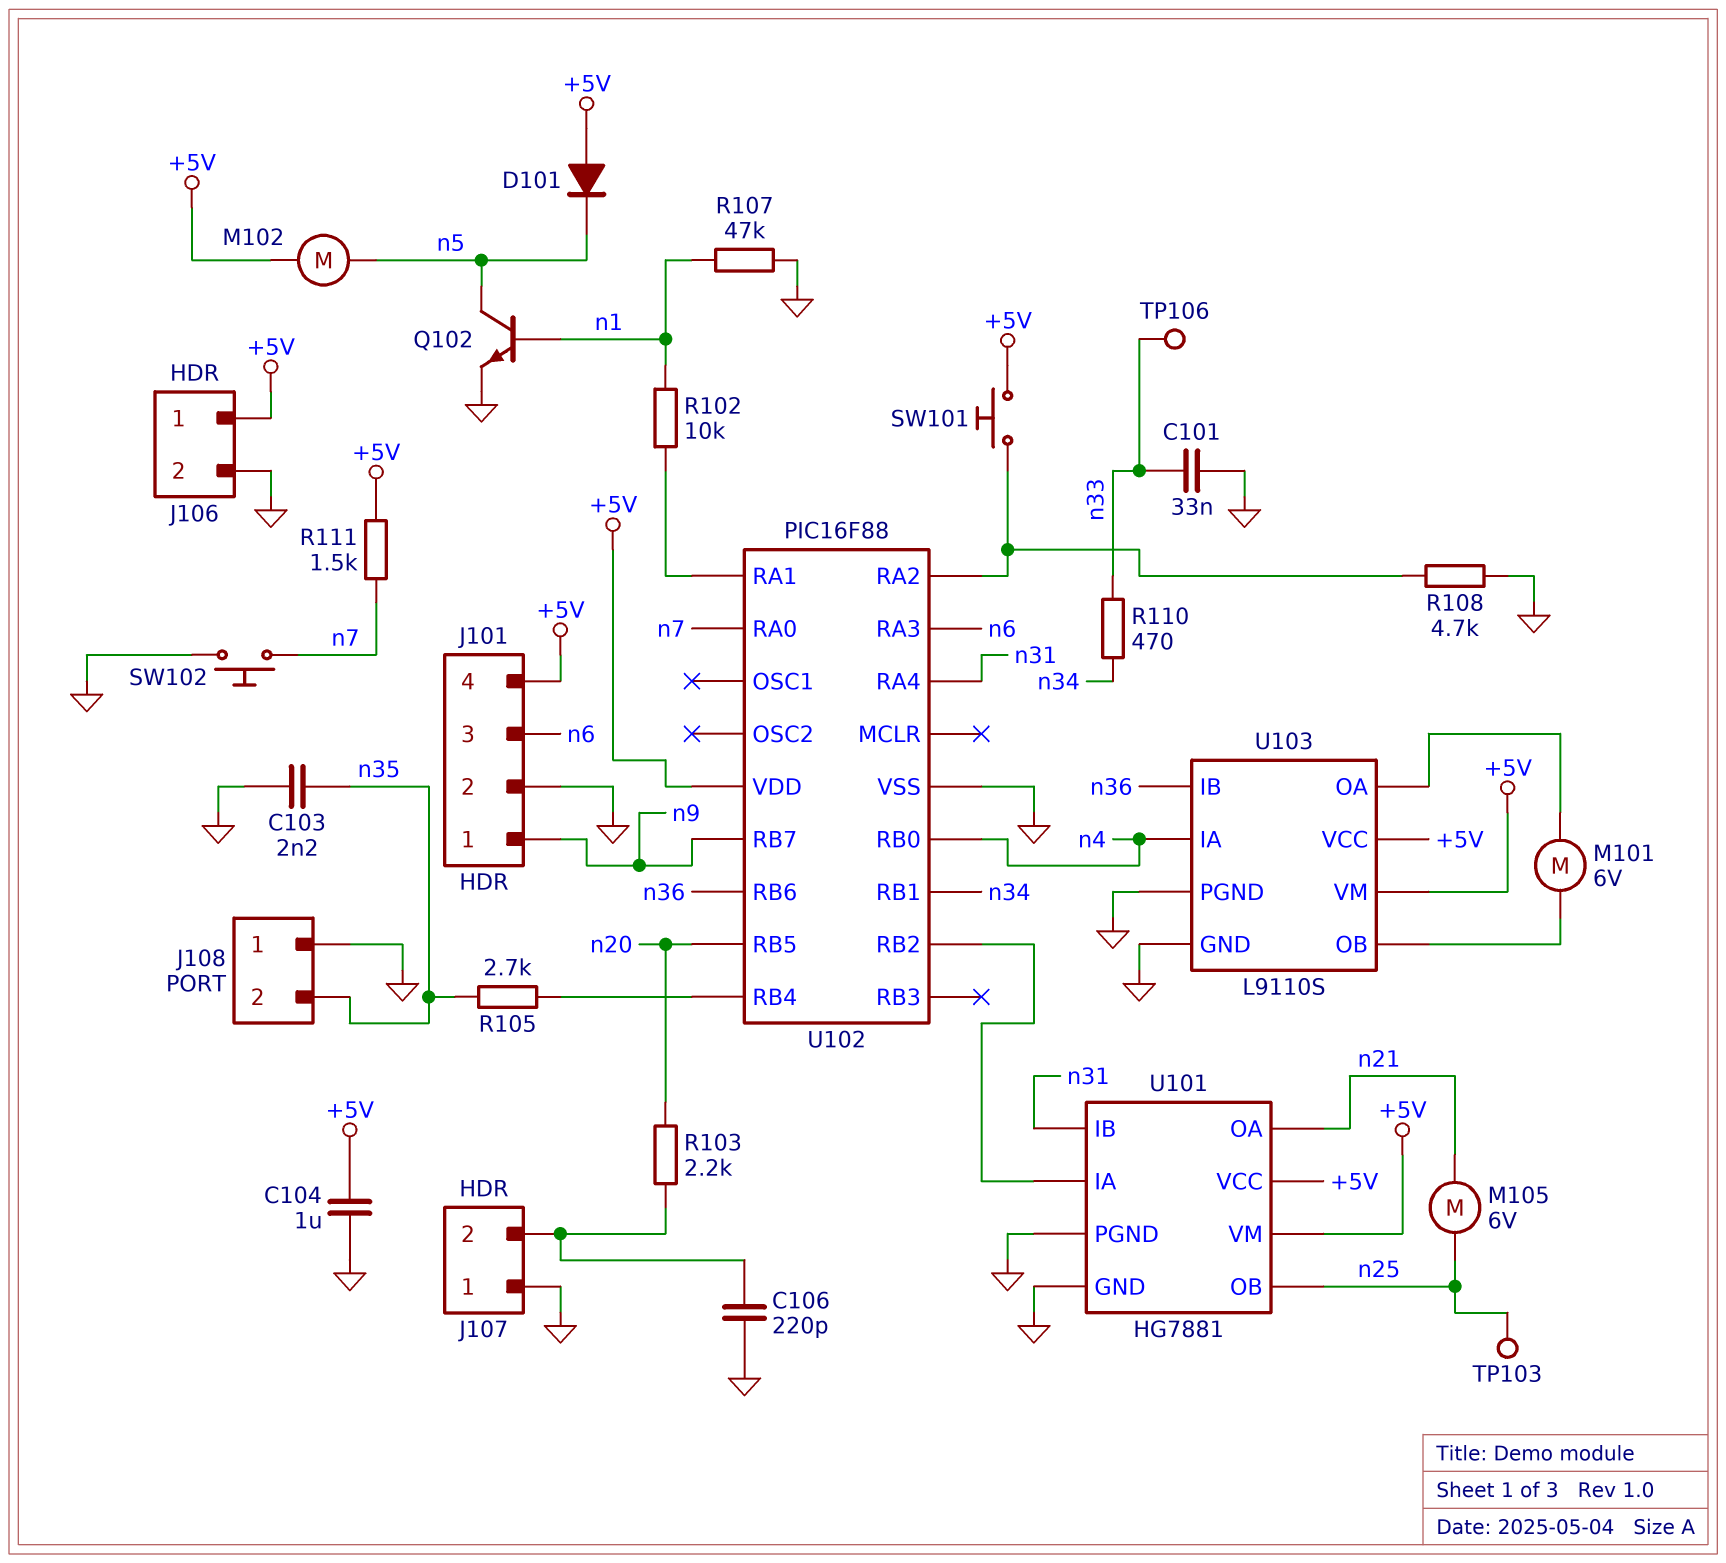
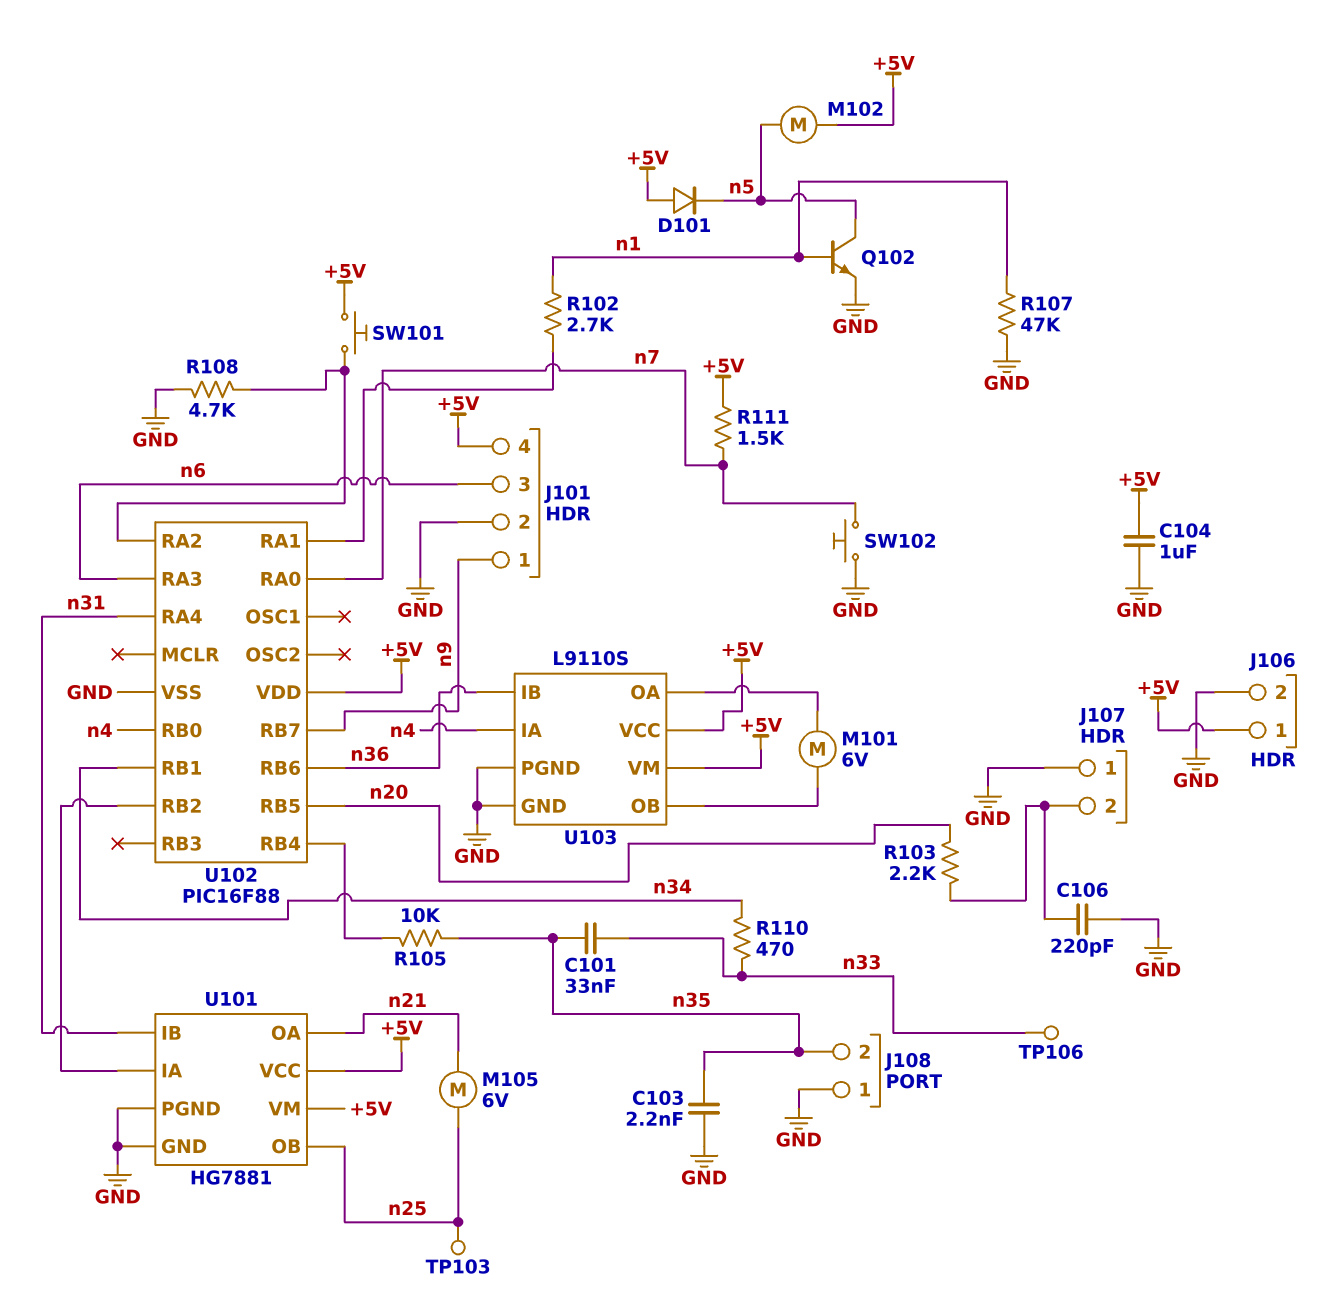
C101: 33nF (GND, n33) -> 33nF (n33, n35)
R102: 10k (U102/RA1, n1) -> 2.7k (U102/RA1, n1)
R105: 2.7k (U102/RB4, n35) -> 10k (U102/RB4, n35)

